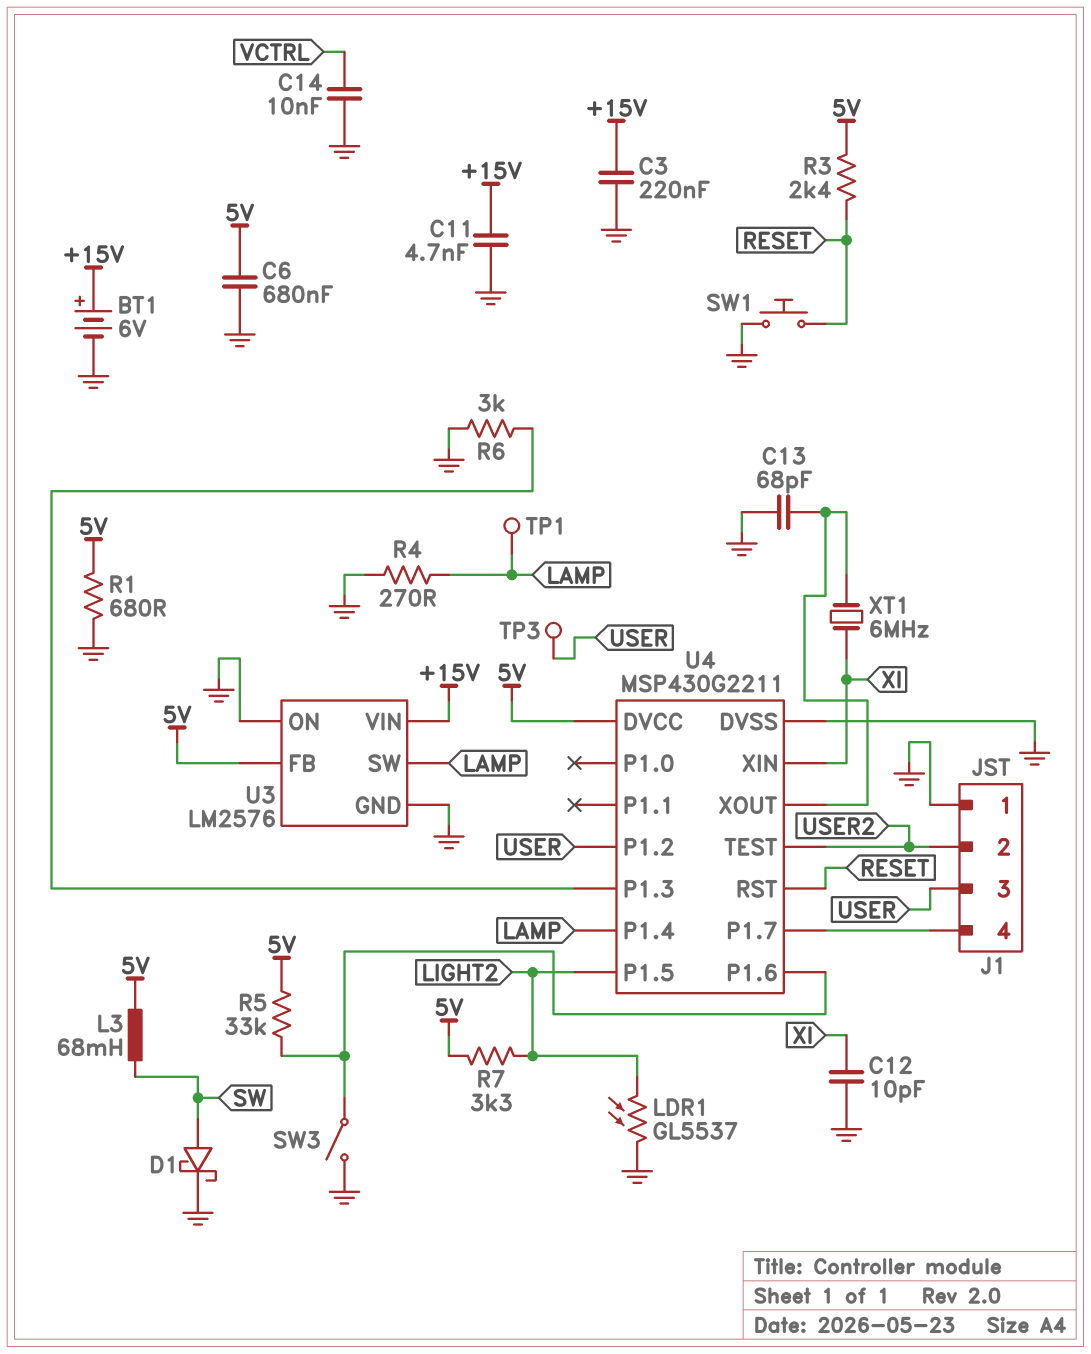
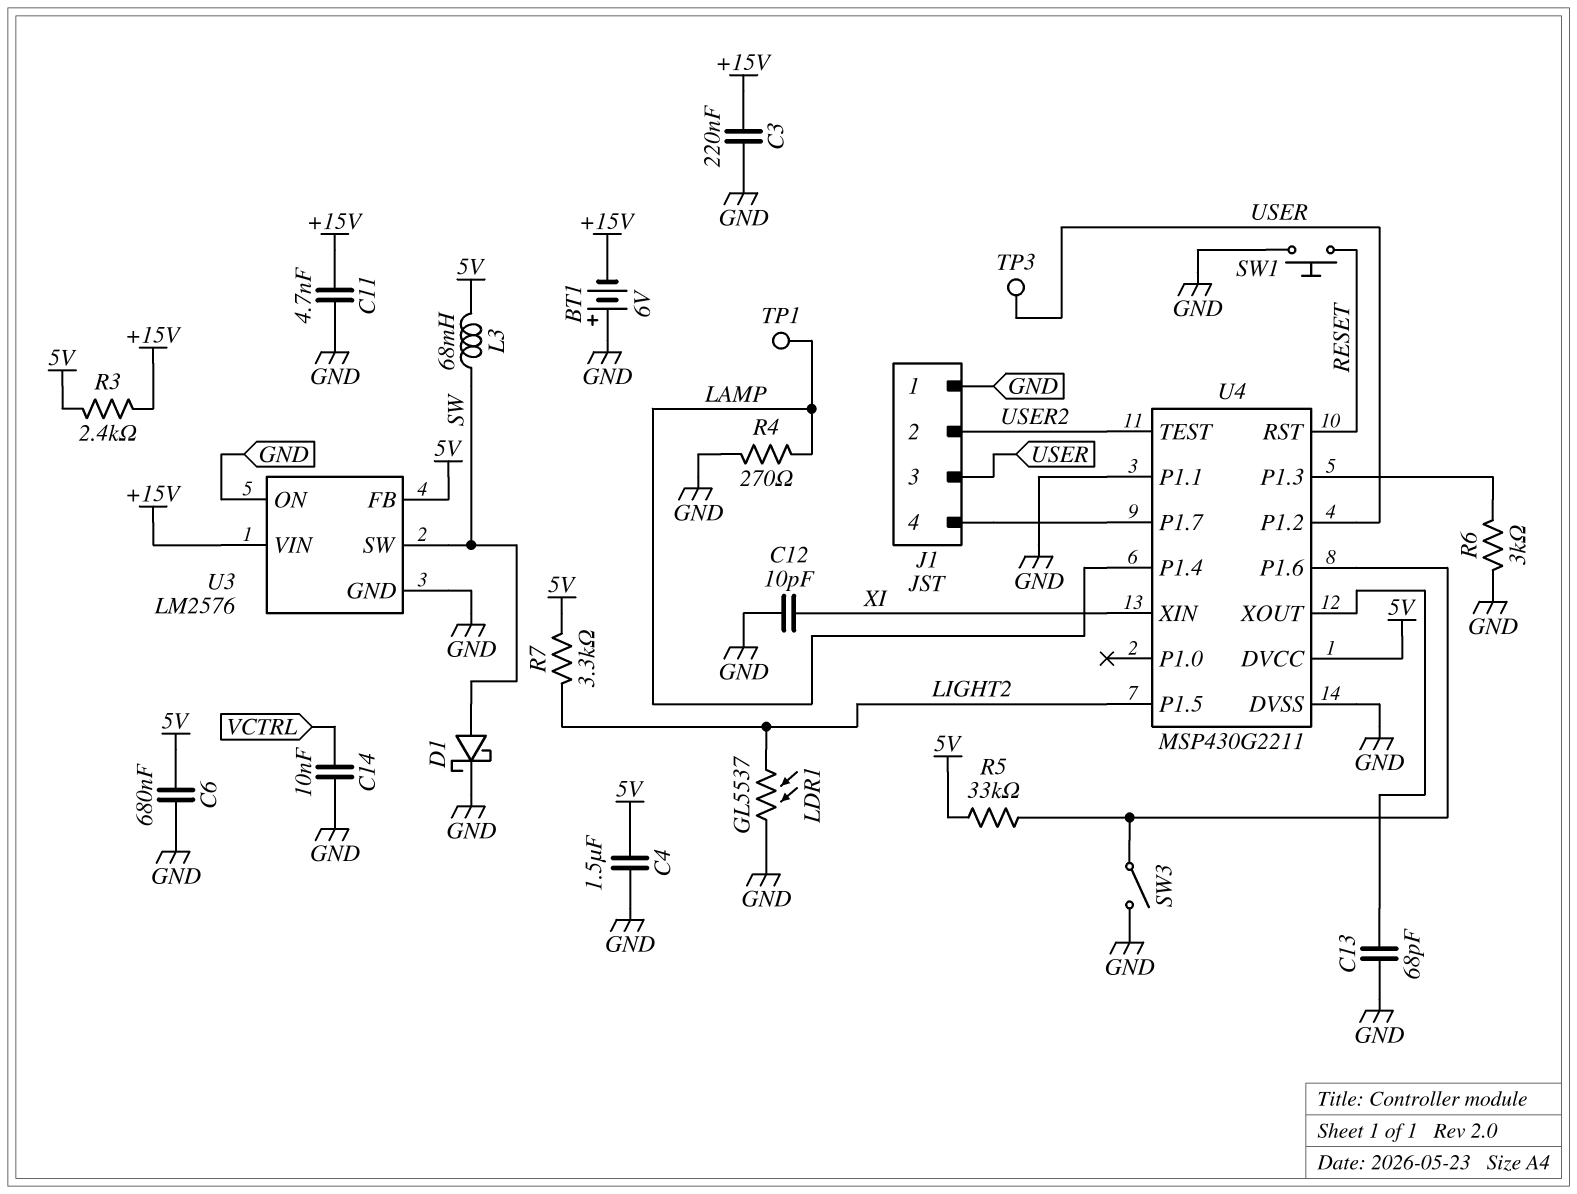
BT1: 6V (plus +15V, minus GND) -> 6V (plus GND, minus +15V)
C4: none -> 1.5uF (5V, GND)
R1: 680 (5V, GND) -> none
R3: 2.4k (5V, RESET) -> 2.4k (+15V, 5V)
U3 pin SW: LAMP -> SW
U4 pin P1.1: none -> GND
XT1: 6MHz (U4/XOUT, XI) -> none

